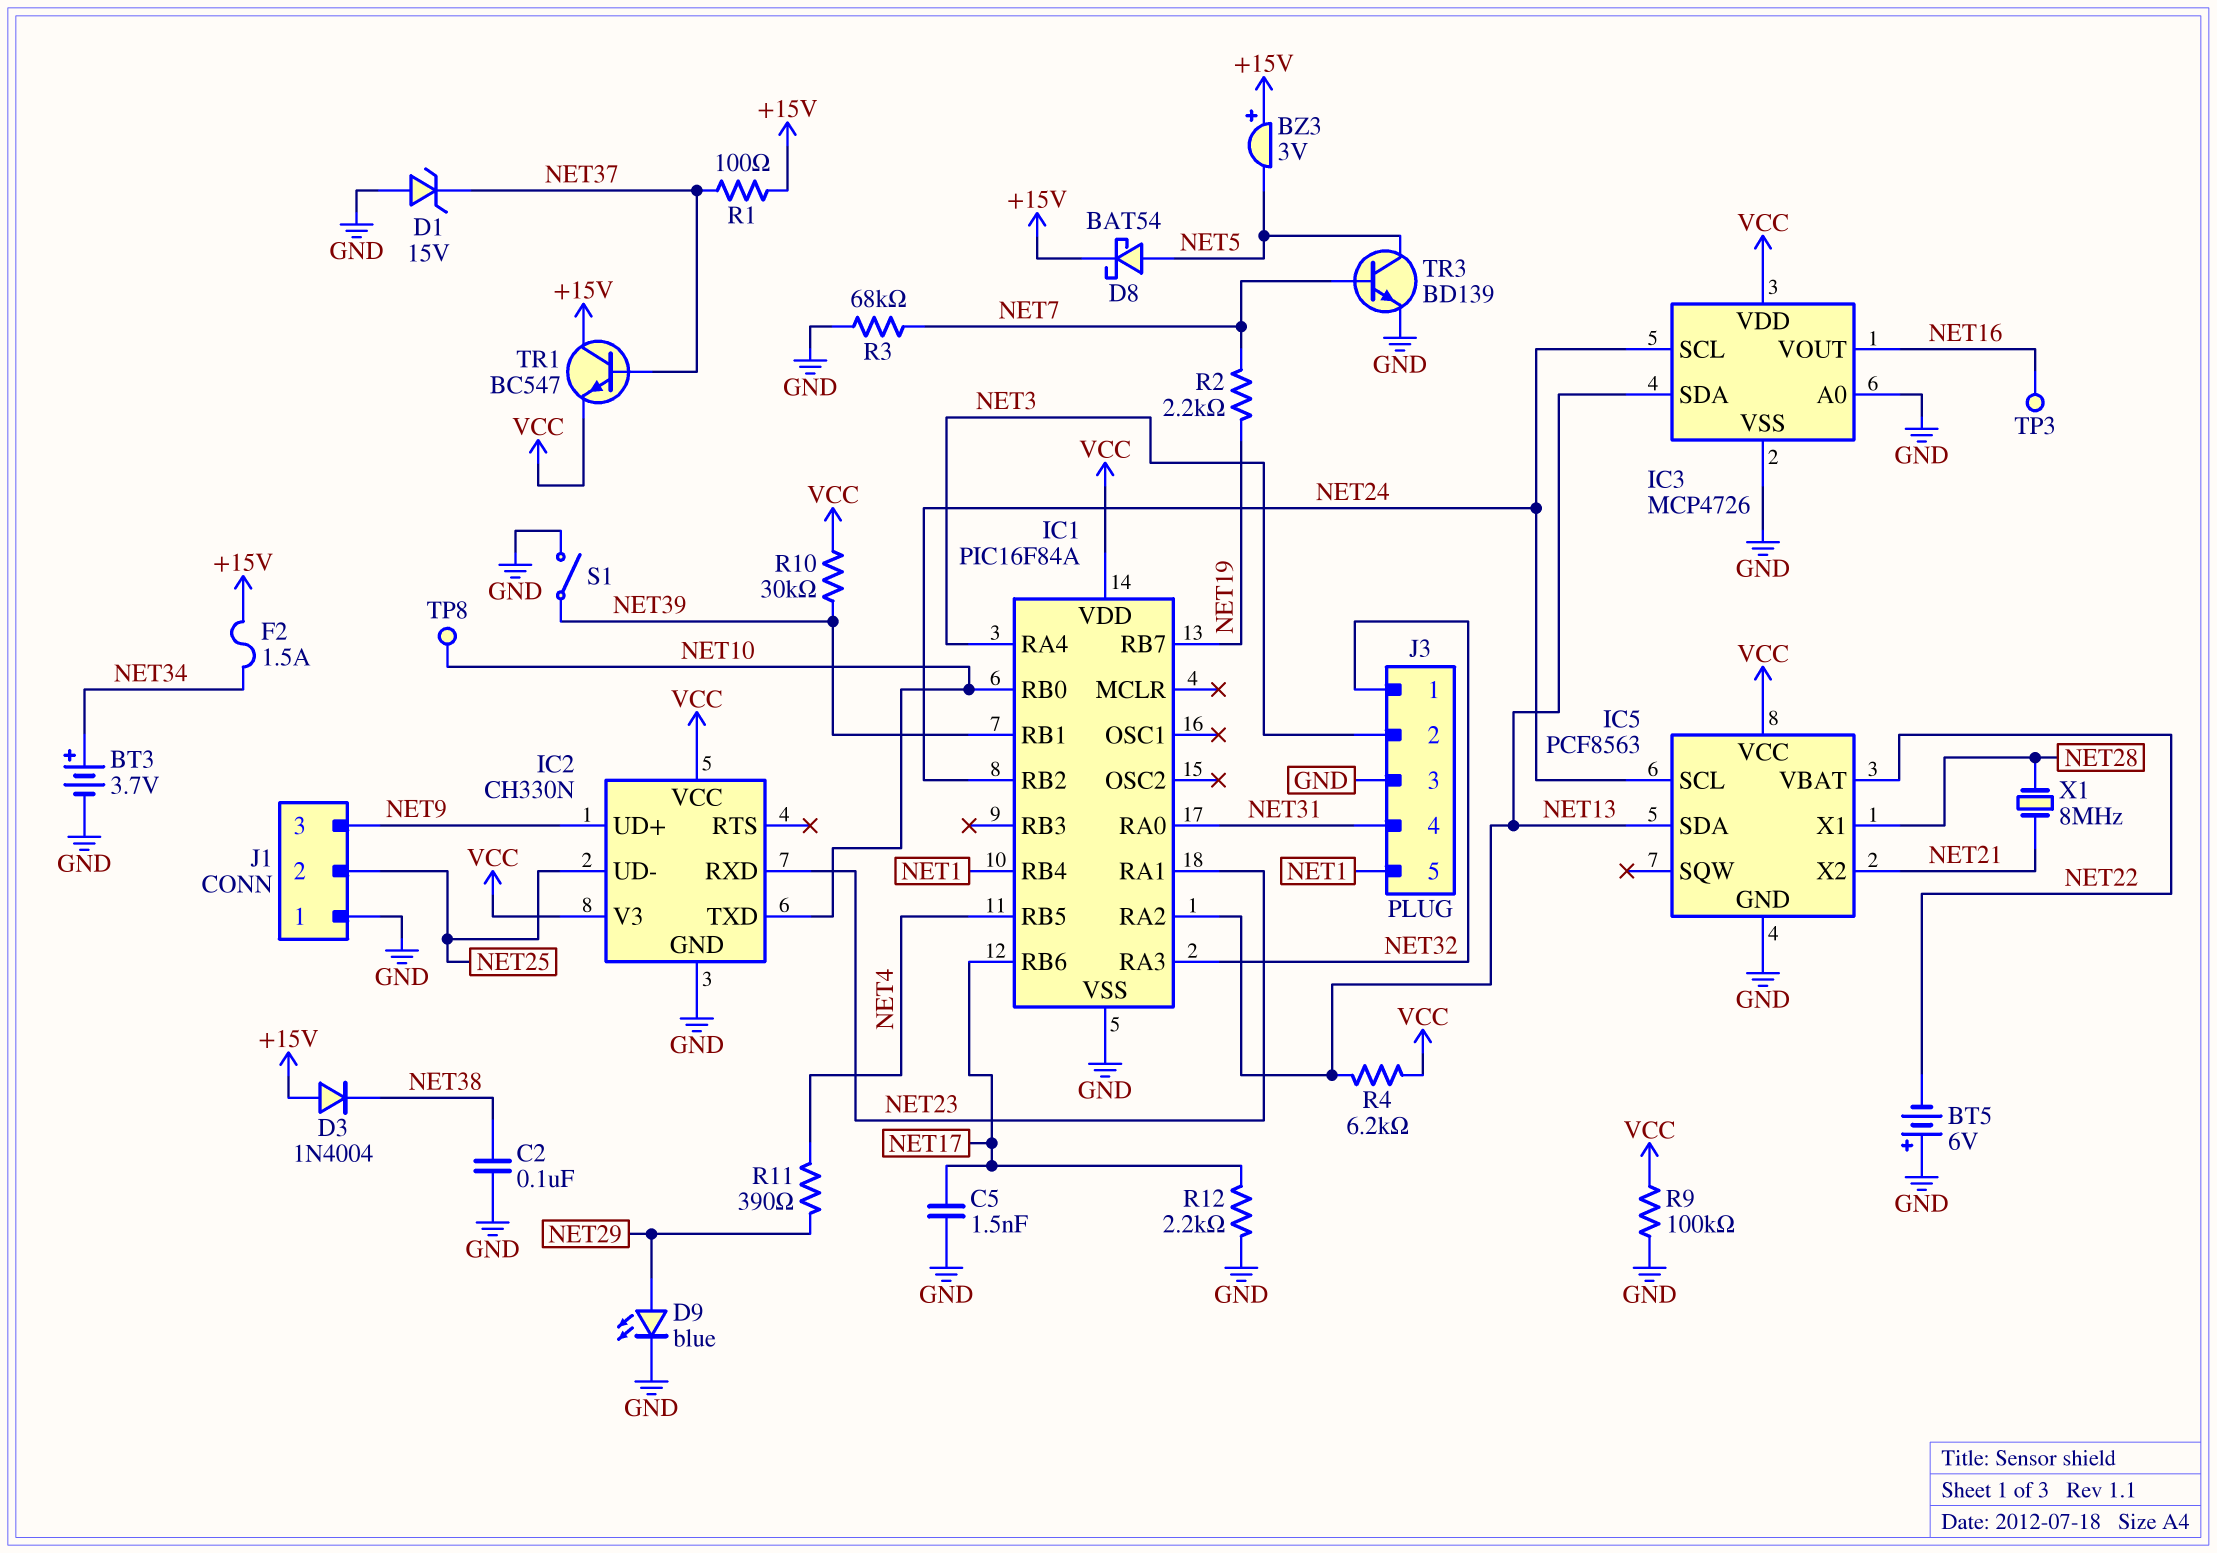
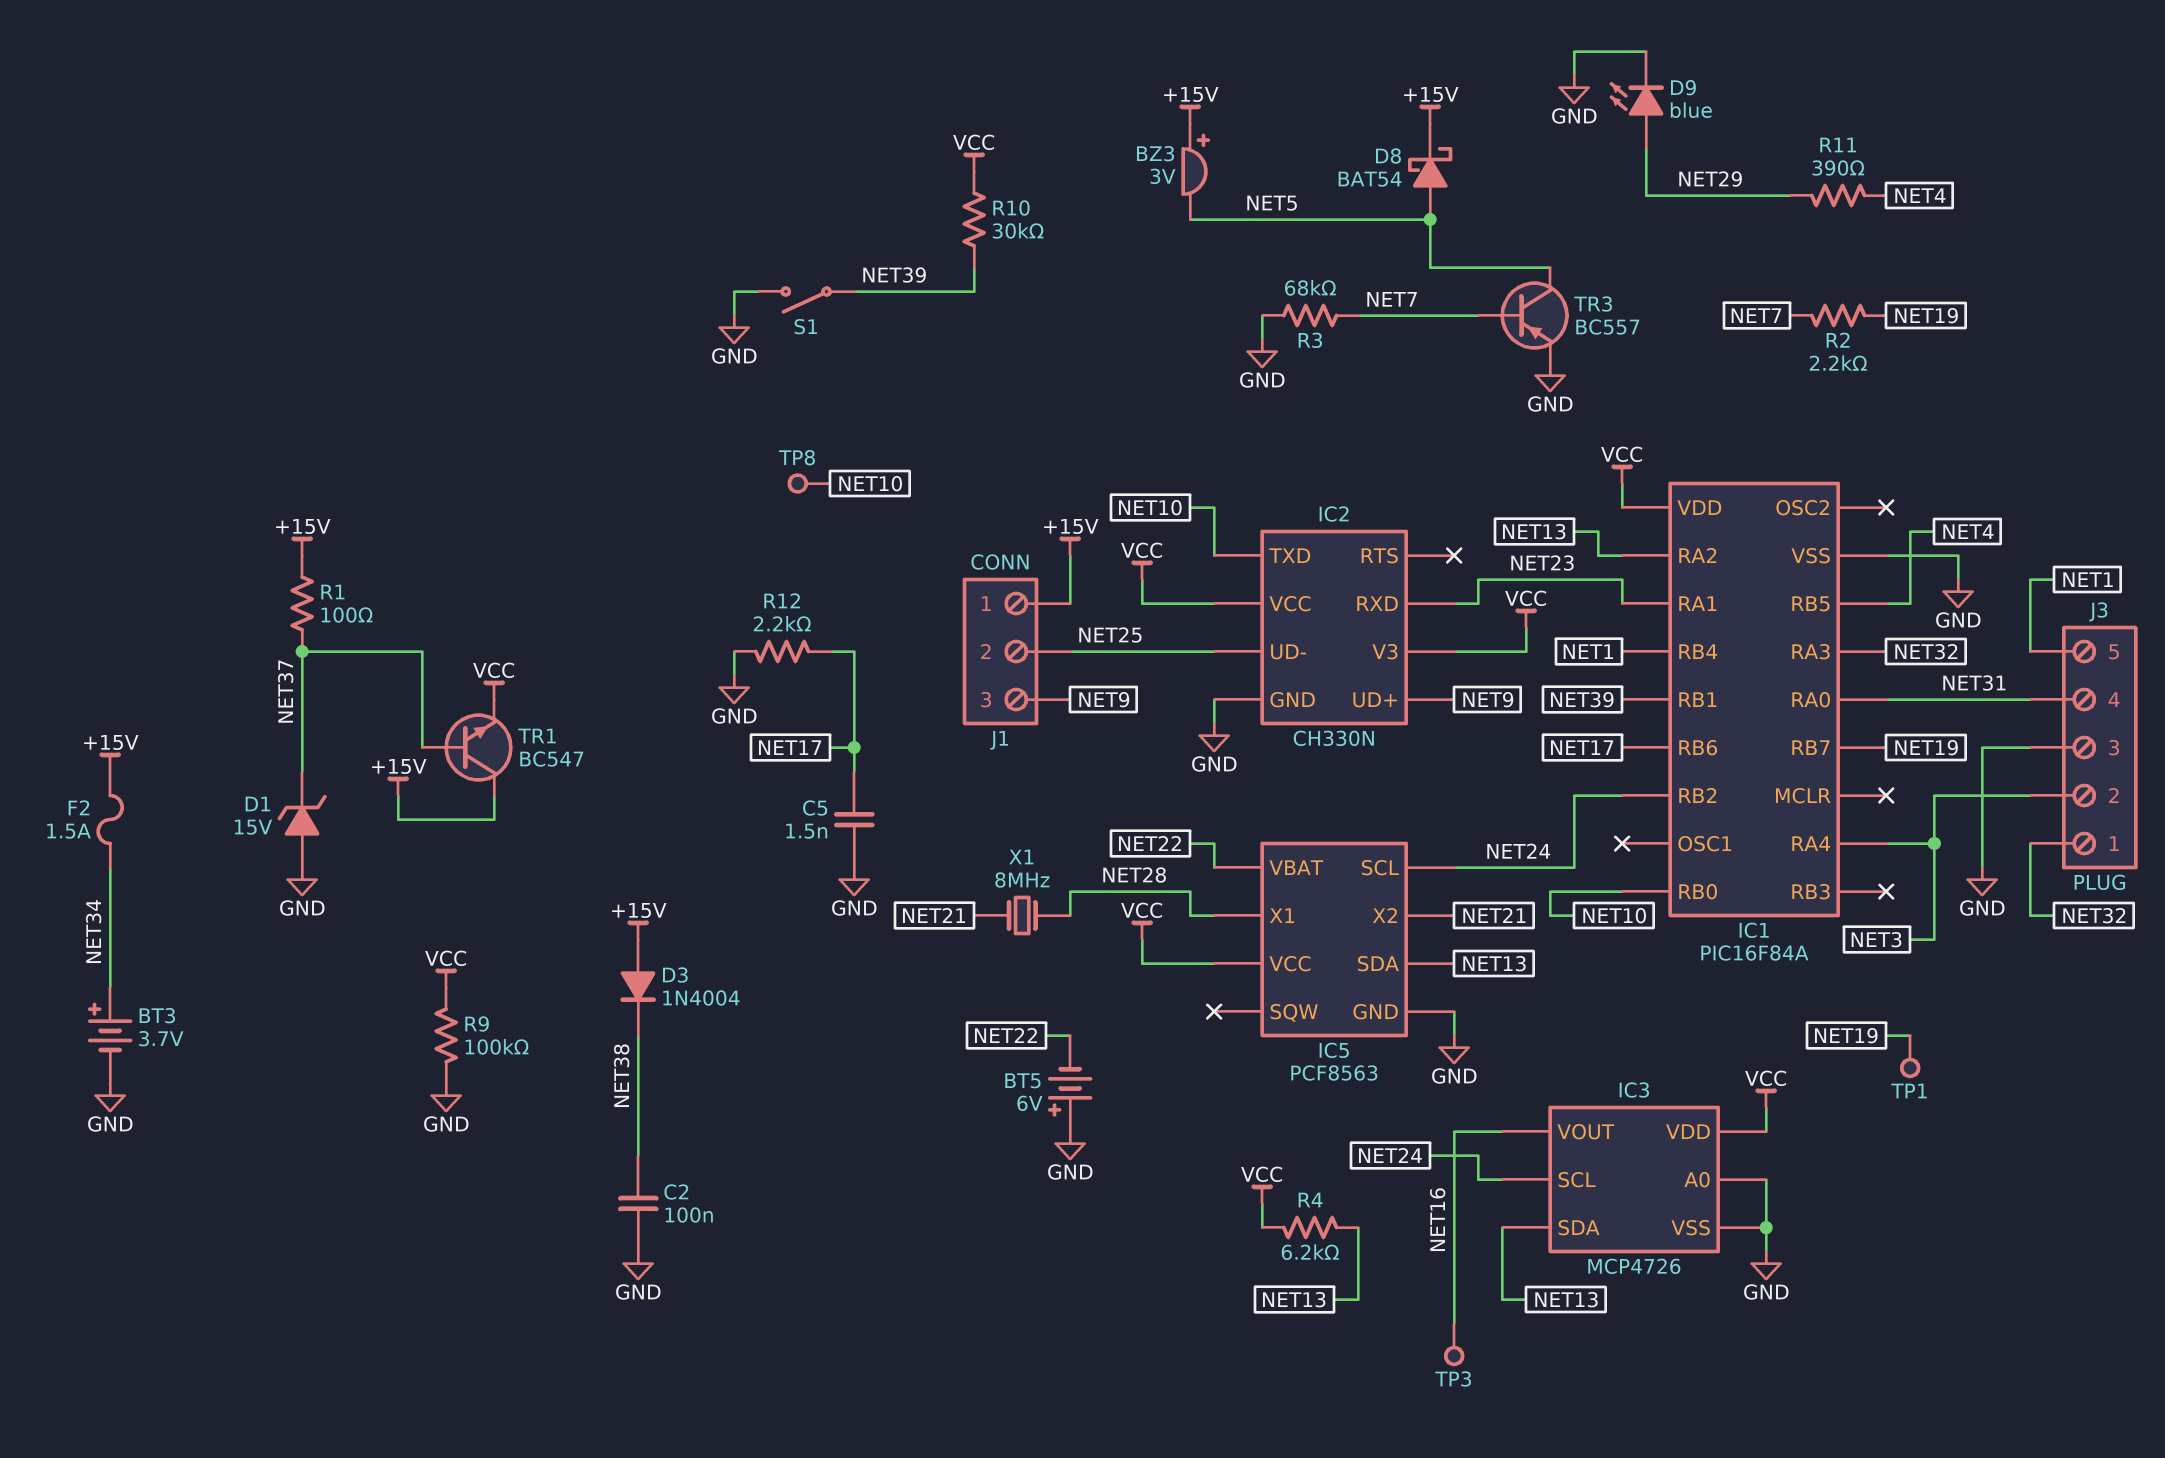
J1 pin 1: GND -> +15V
TP1: none -> test point (NET19)
TR3: NPN BD139 (B NET7, C NET5, E GND) -> PNP BC557 (B NET7, C NET5, E GND)

